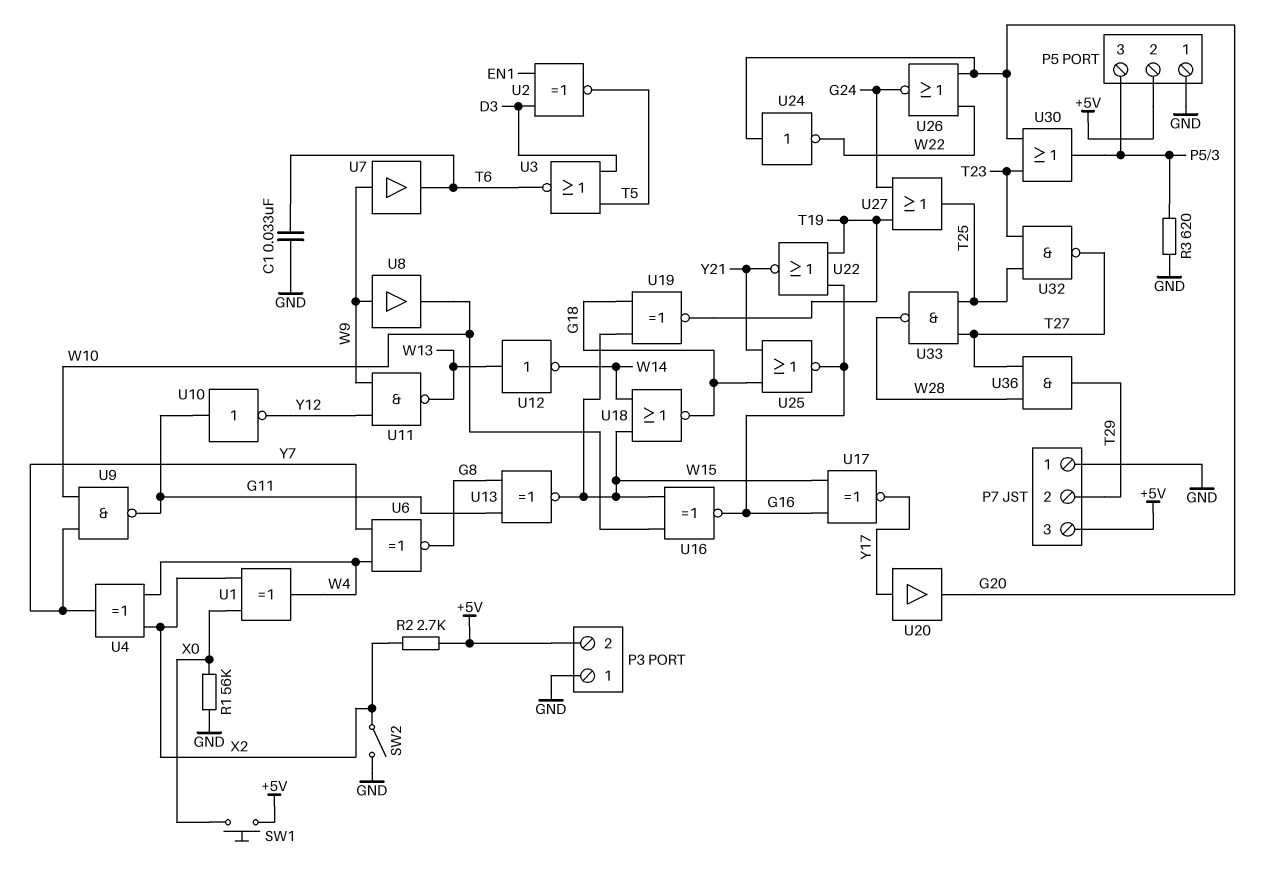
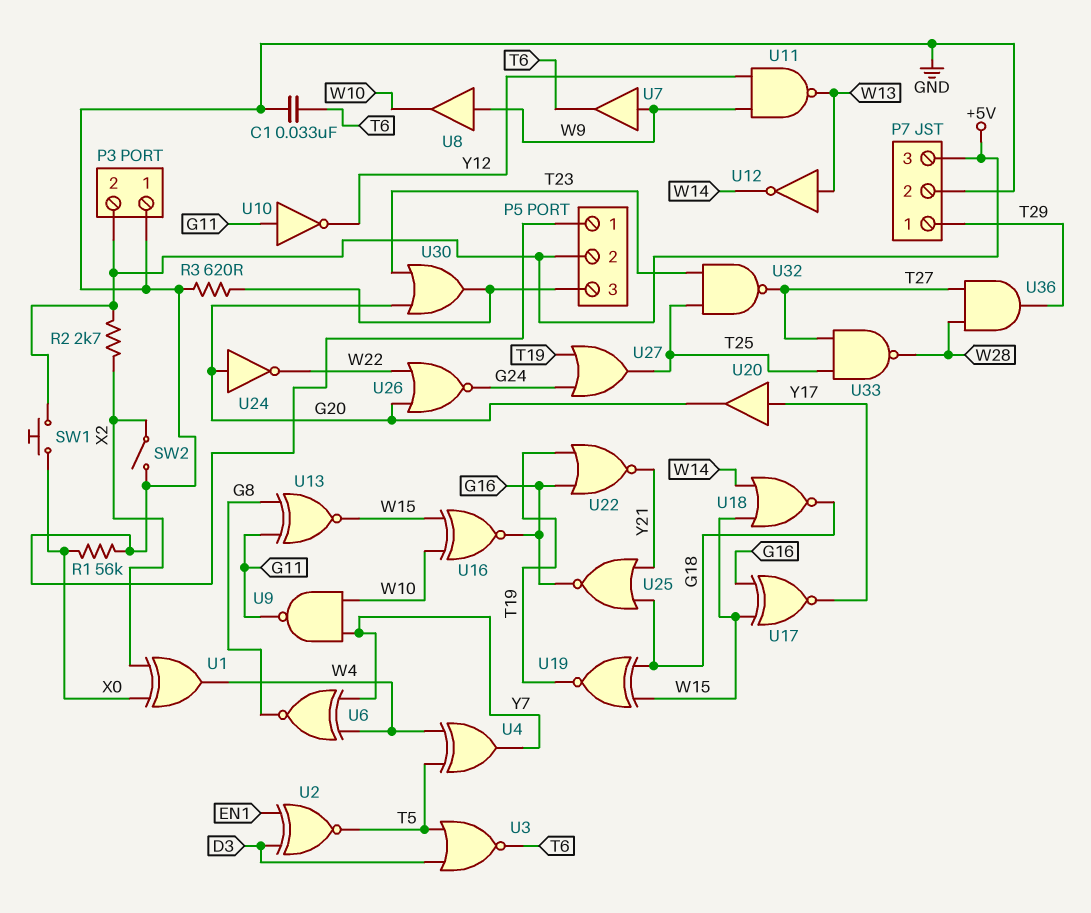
P7 pin 1: GND -> T29
P7 pin 2: T29 -> GND
U4: XOR (in W4, in X2, out Y7) -> XOR (in T5, in W4, out Y7)

